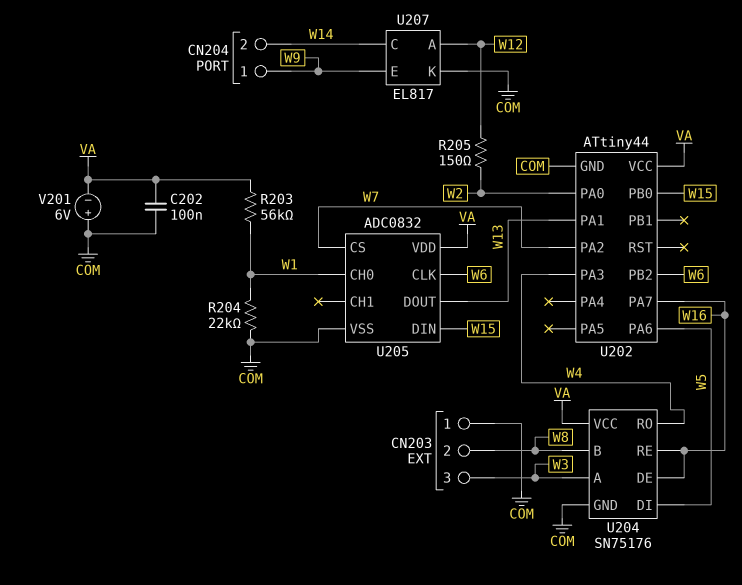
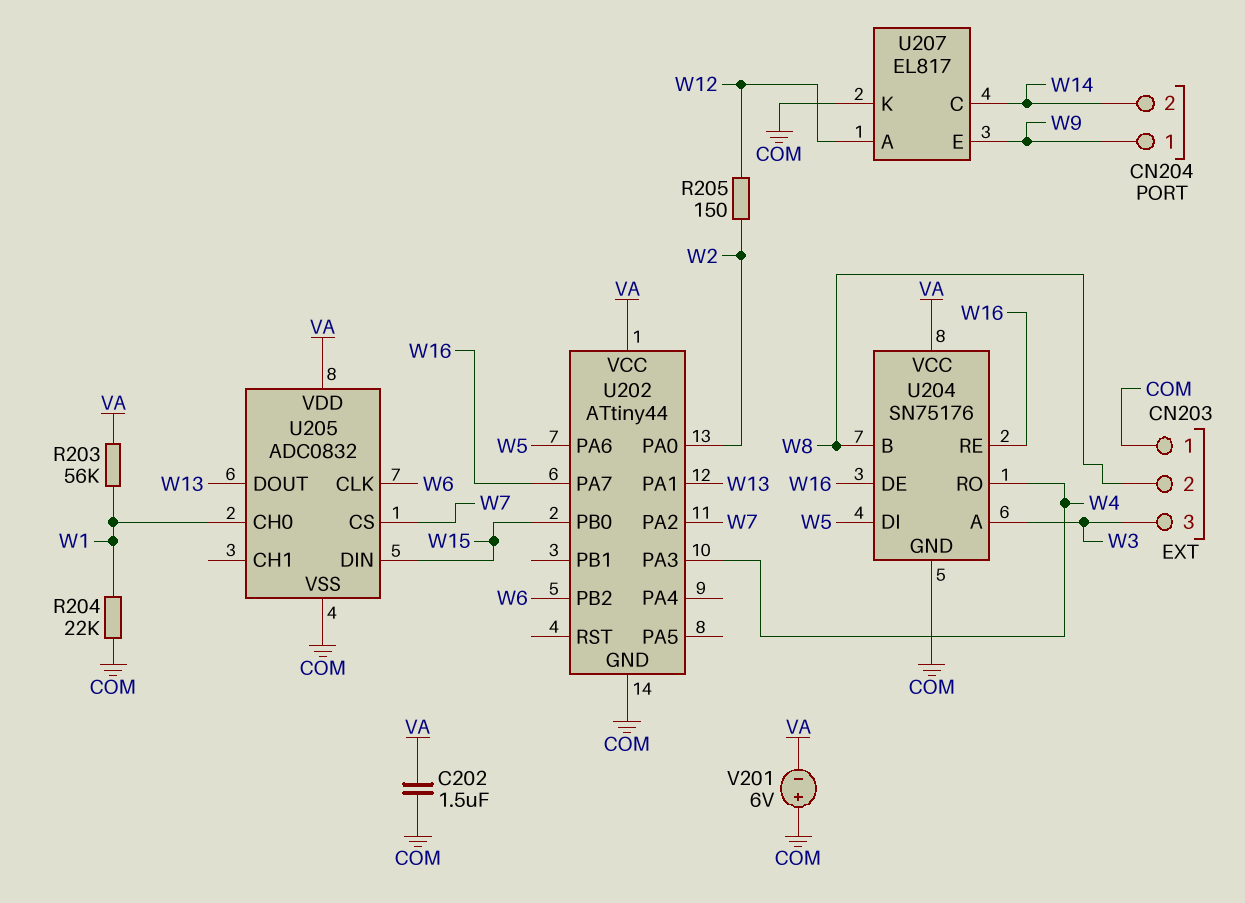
C202: 100nF (COM, VA) -> 1.5uF (COM, VA)

